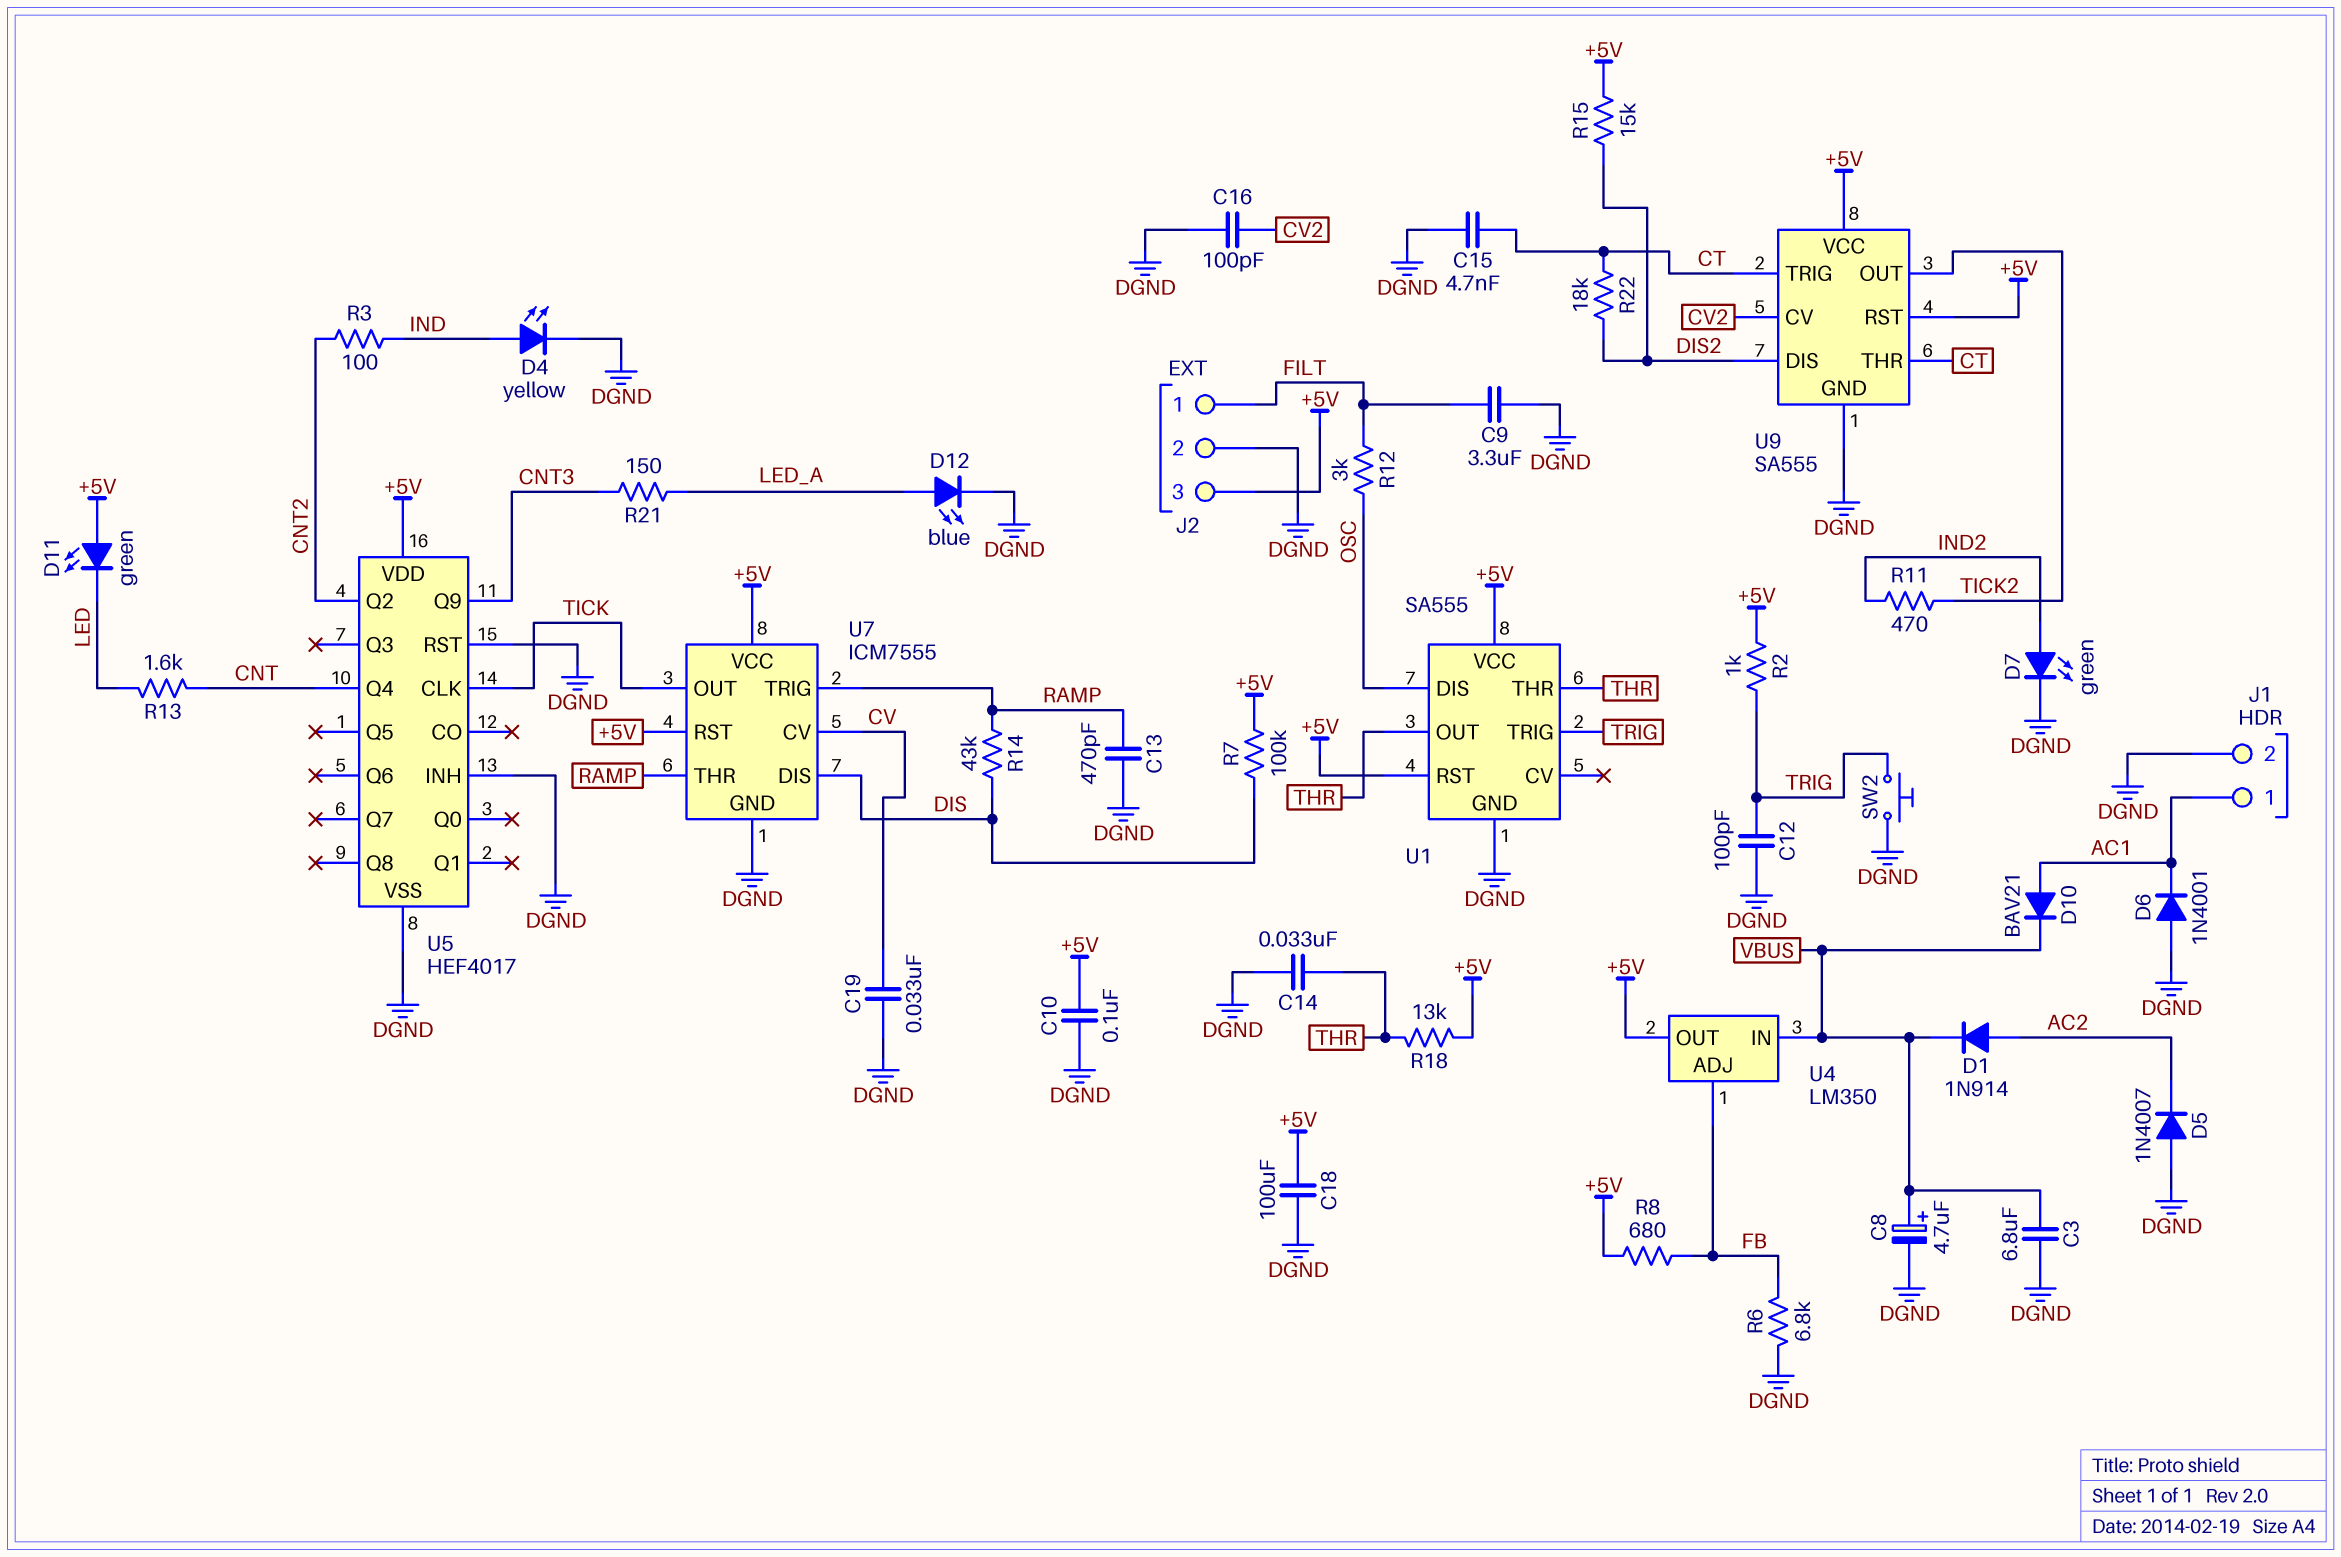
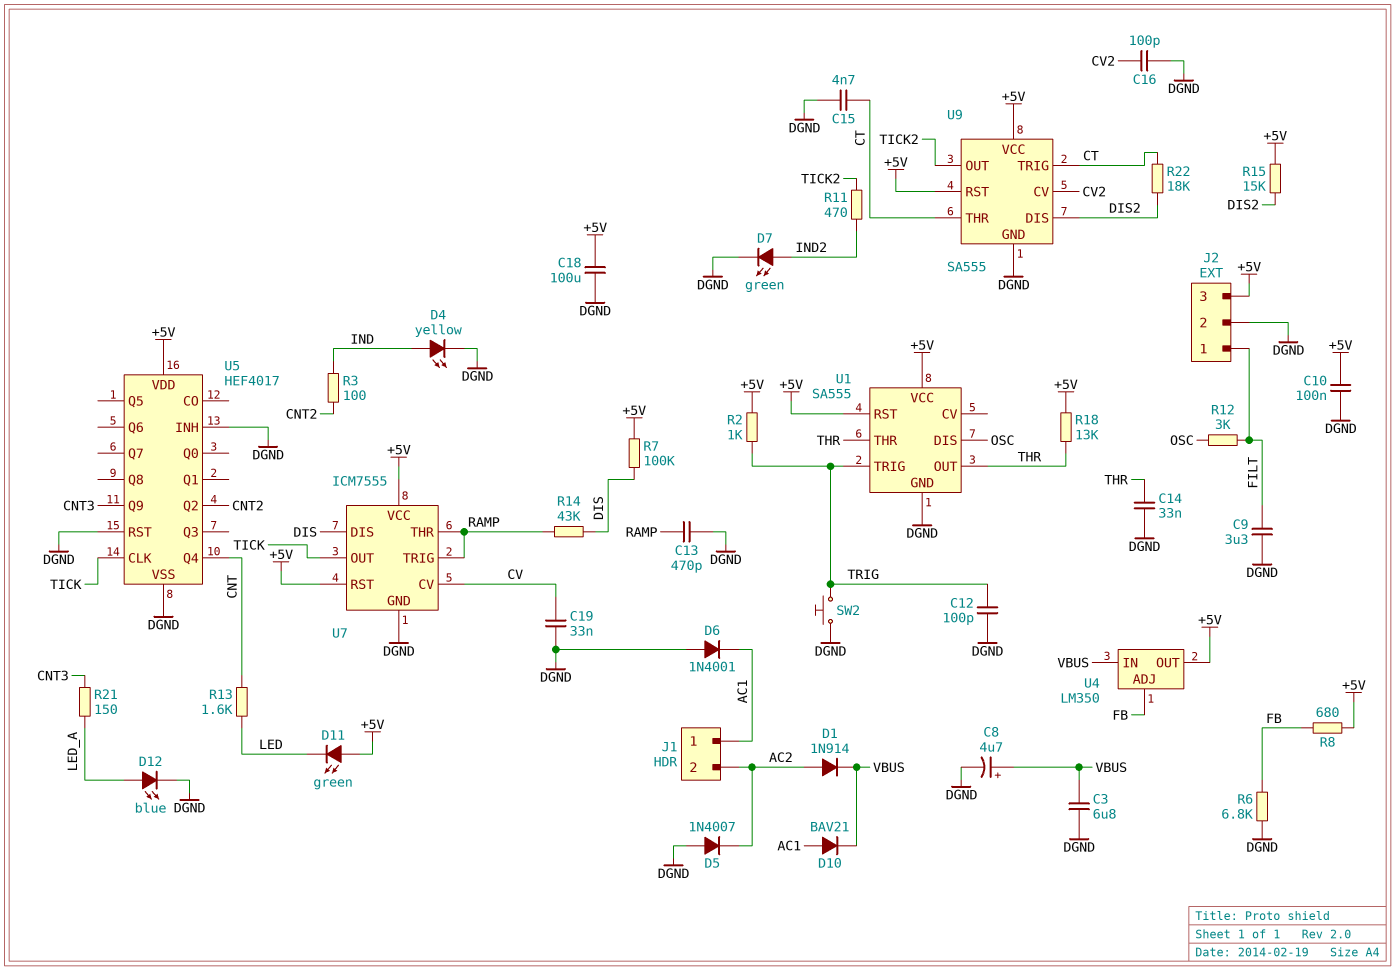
J1 pin 2: DGND -> AC2

